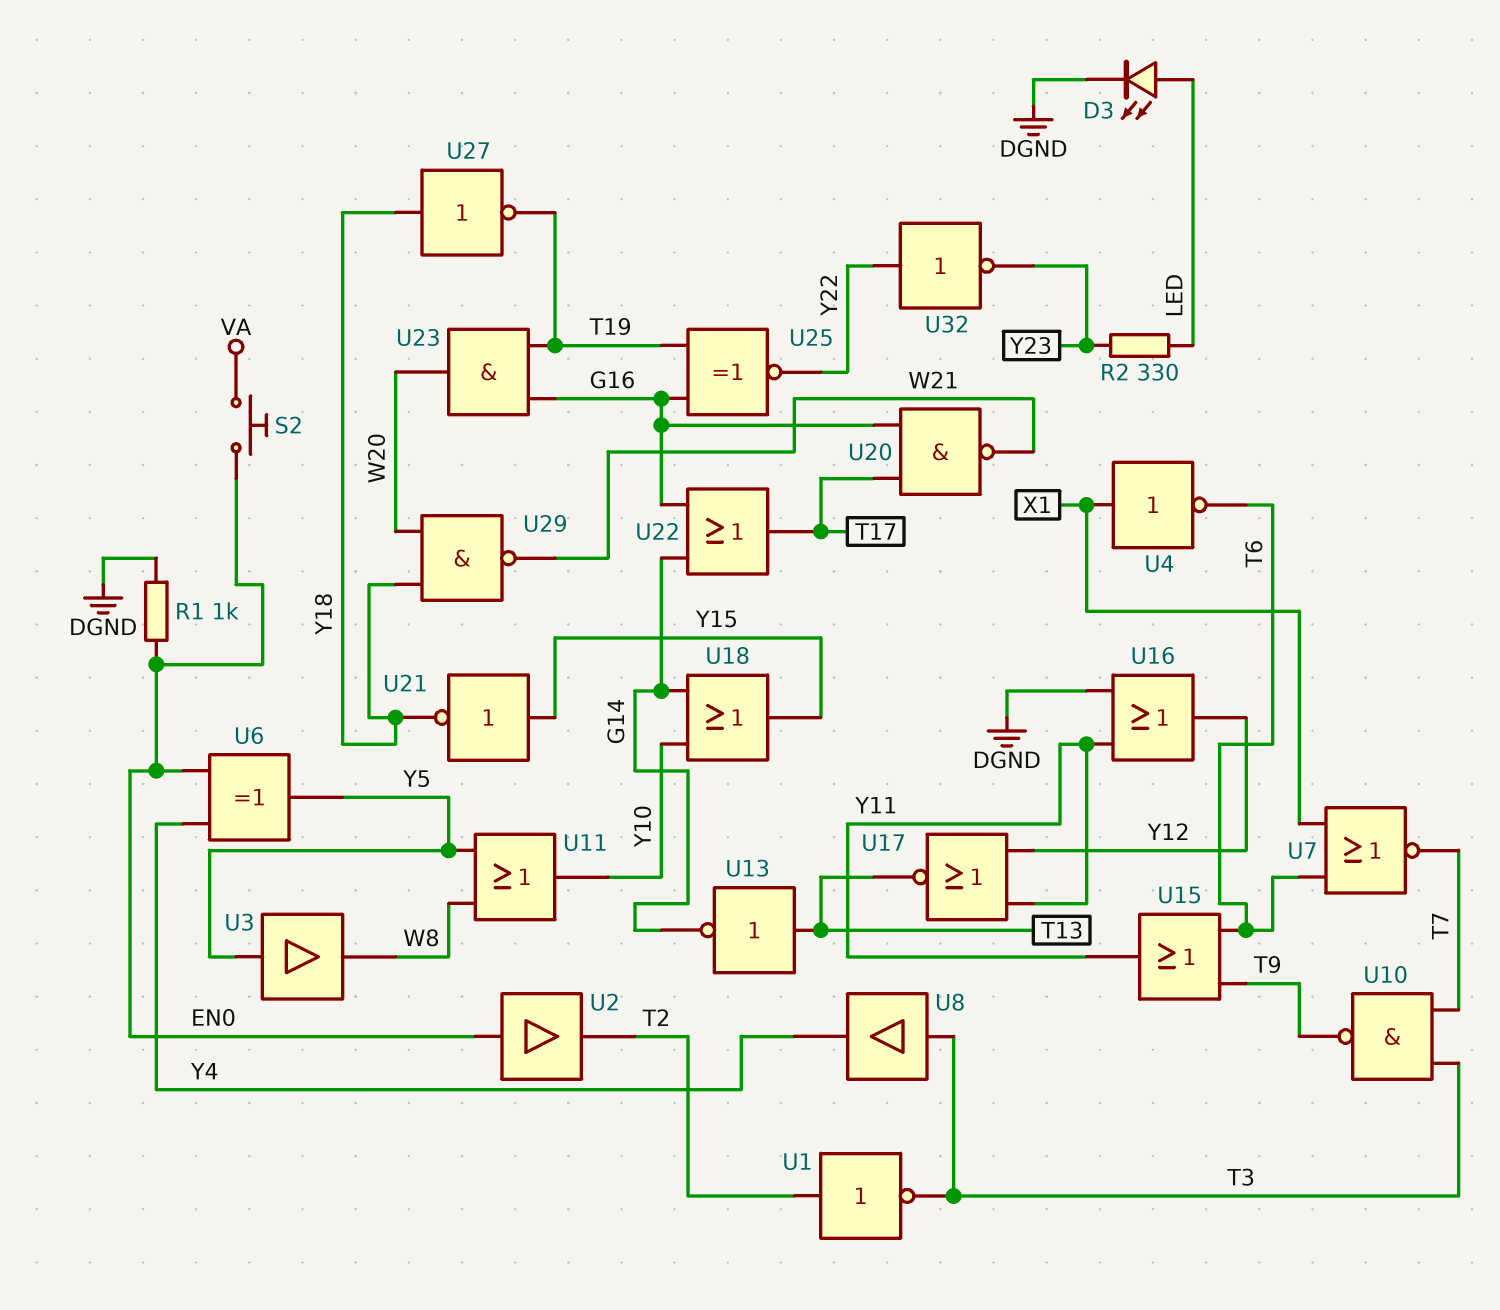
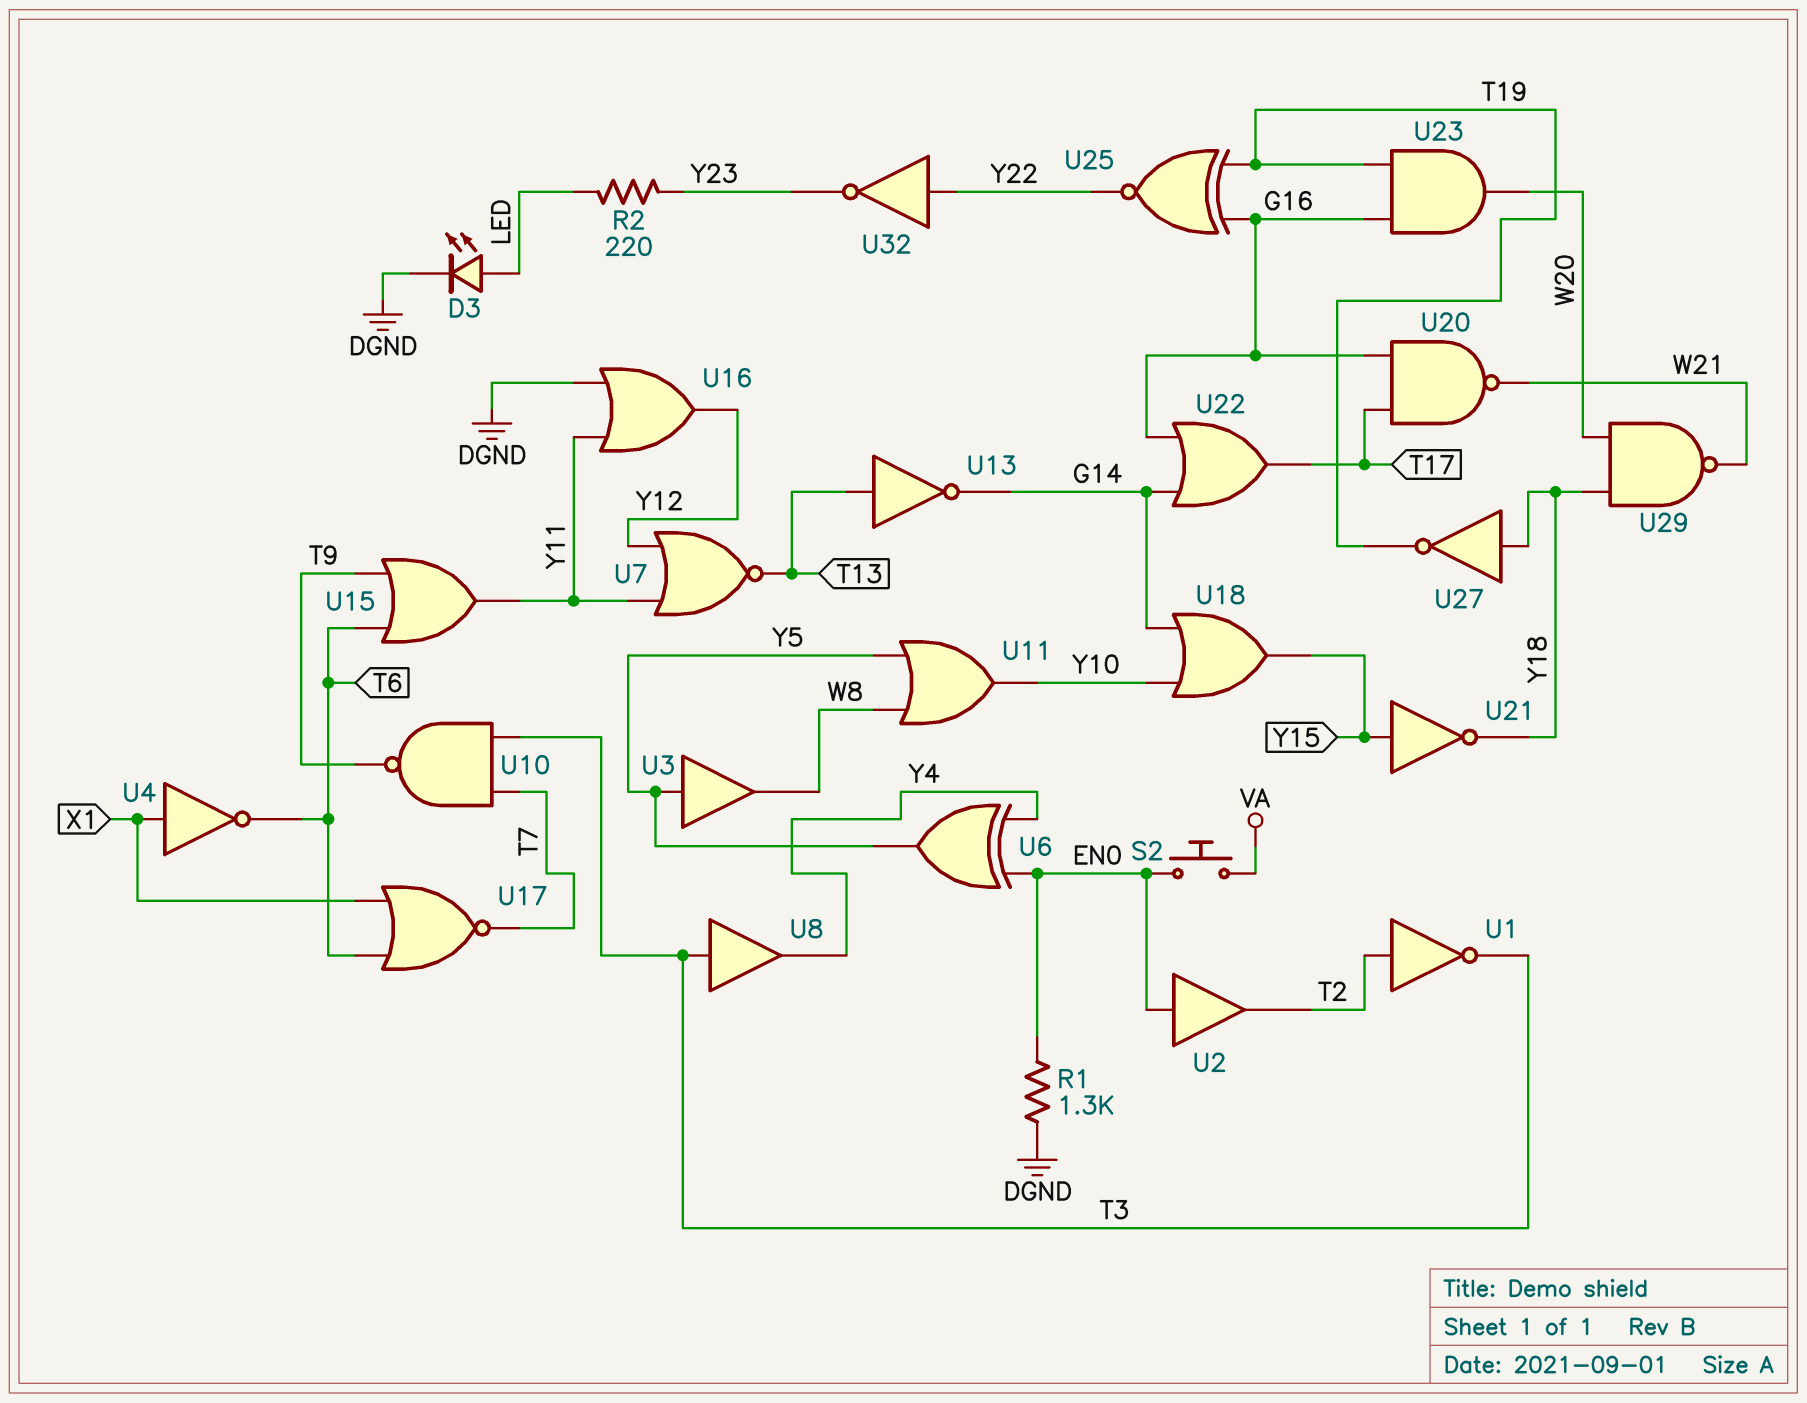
R1: 1k (DGND, EN0) -> 1.3k (DGND, EN0)
R2: 330 (LED, Y23) -> 220 (LED, Y23)
U7: NOR (in T6, in X1, out T7) -> NOR (in Y11, in Y12, out T13)
U17: NOR (in Y11, in Y12, out T13) -> NOR (in T6, in X1, out T7)

